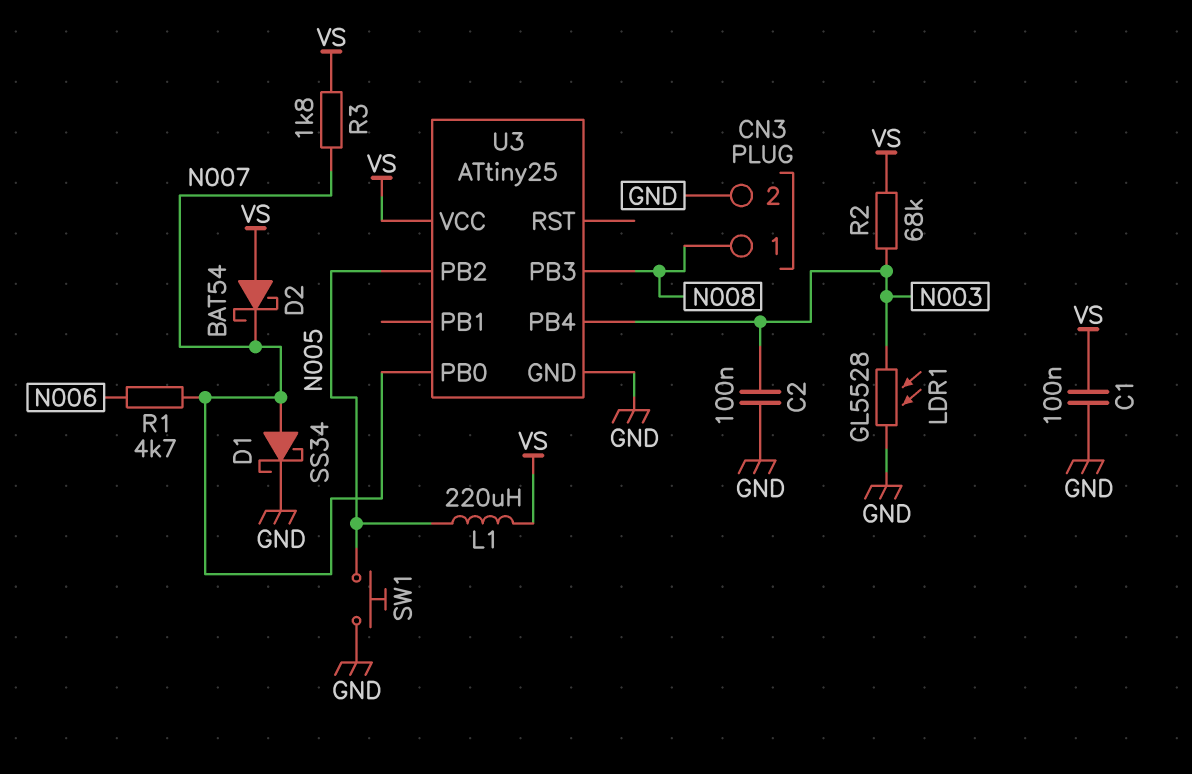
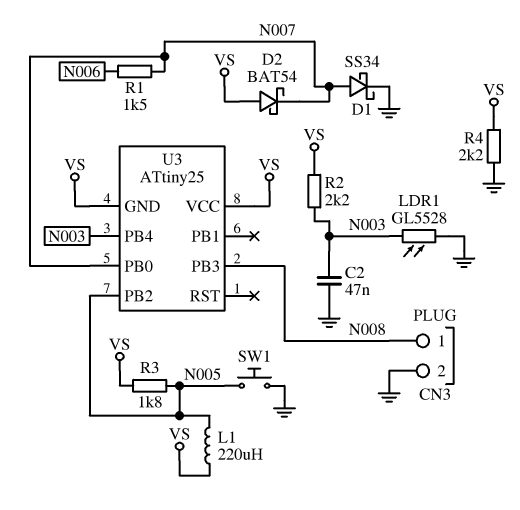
C1: 100nF (GND, VS) -> none
C2: 100nF (GND, N003) -> 47nF (GND, N003)
R1: 4.7k (N006, N007) -> 1.5k (N006, N007)
R2: 68k (N003, VS) -> 2.2k (N003, VS)
R3: 1.8k (N007, VS) -> 1.8k (N005, VS)
R4: none -> 2.2k (GND, VS)
U3 pin GND: GND -> VS

